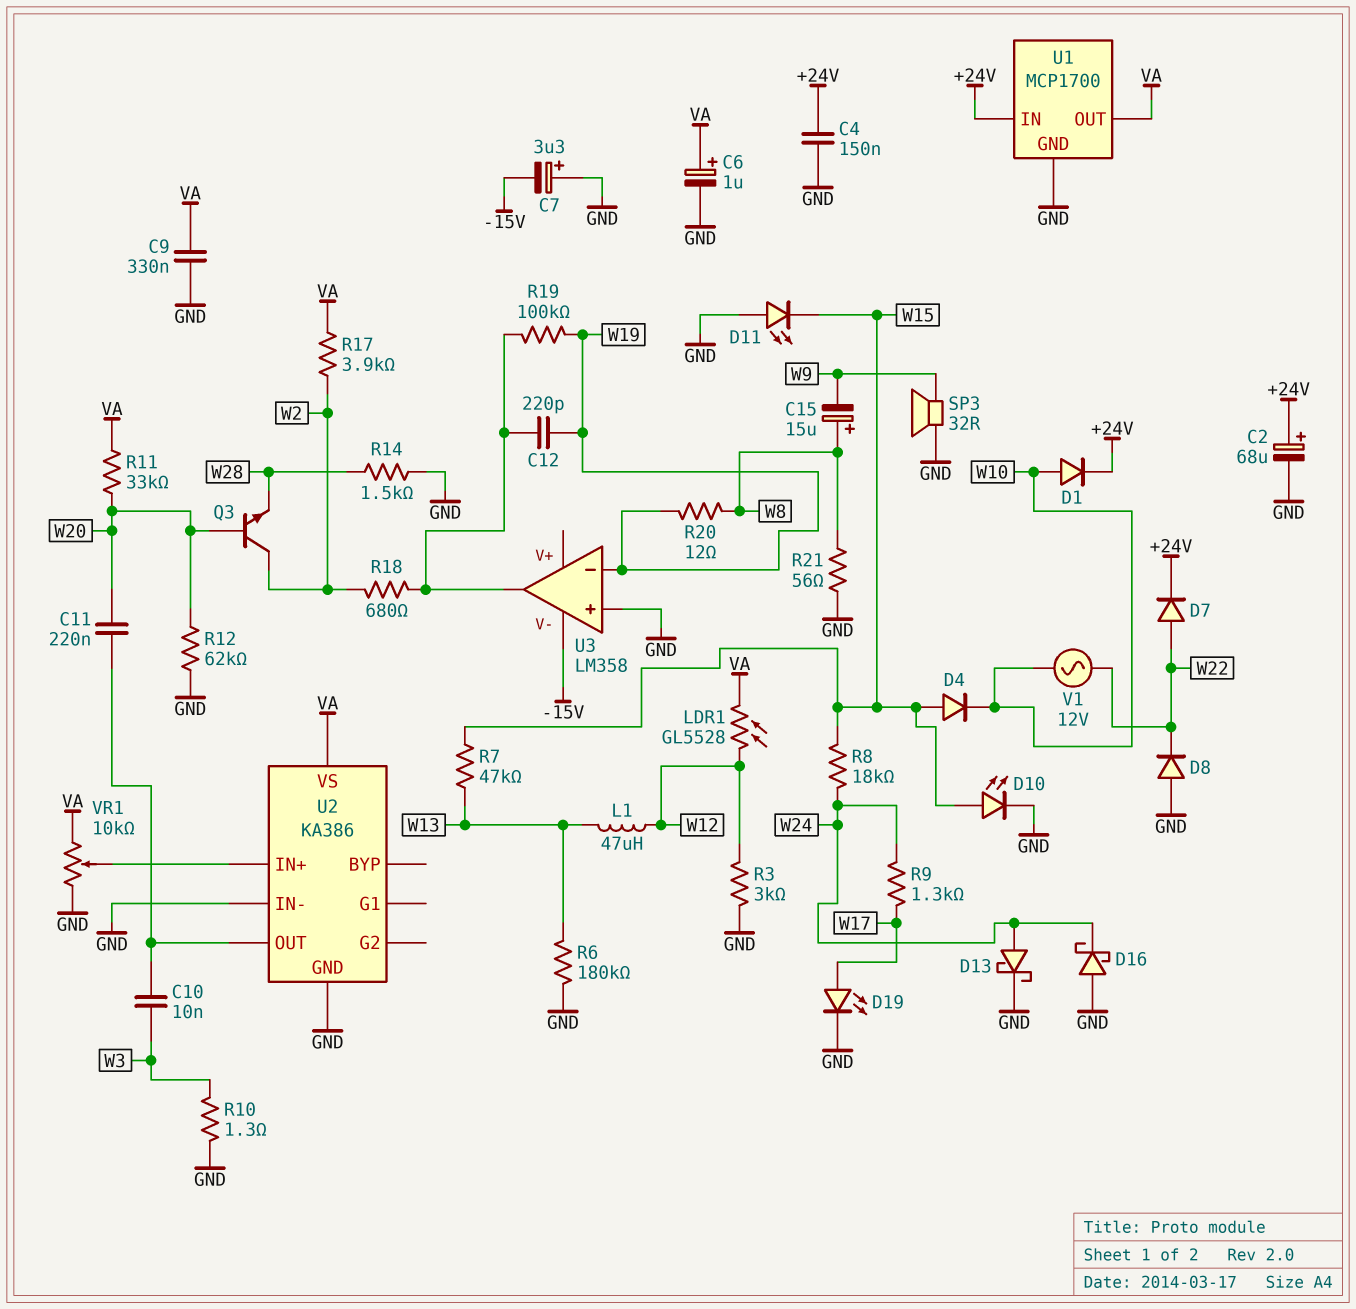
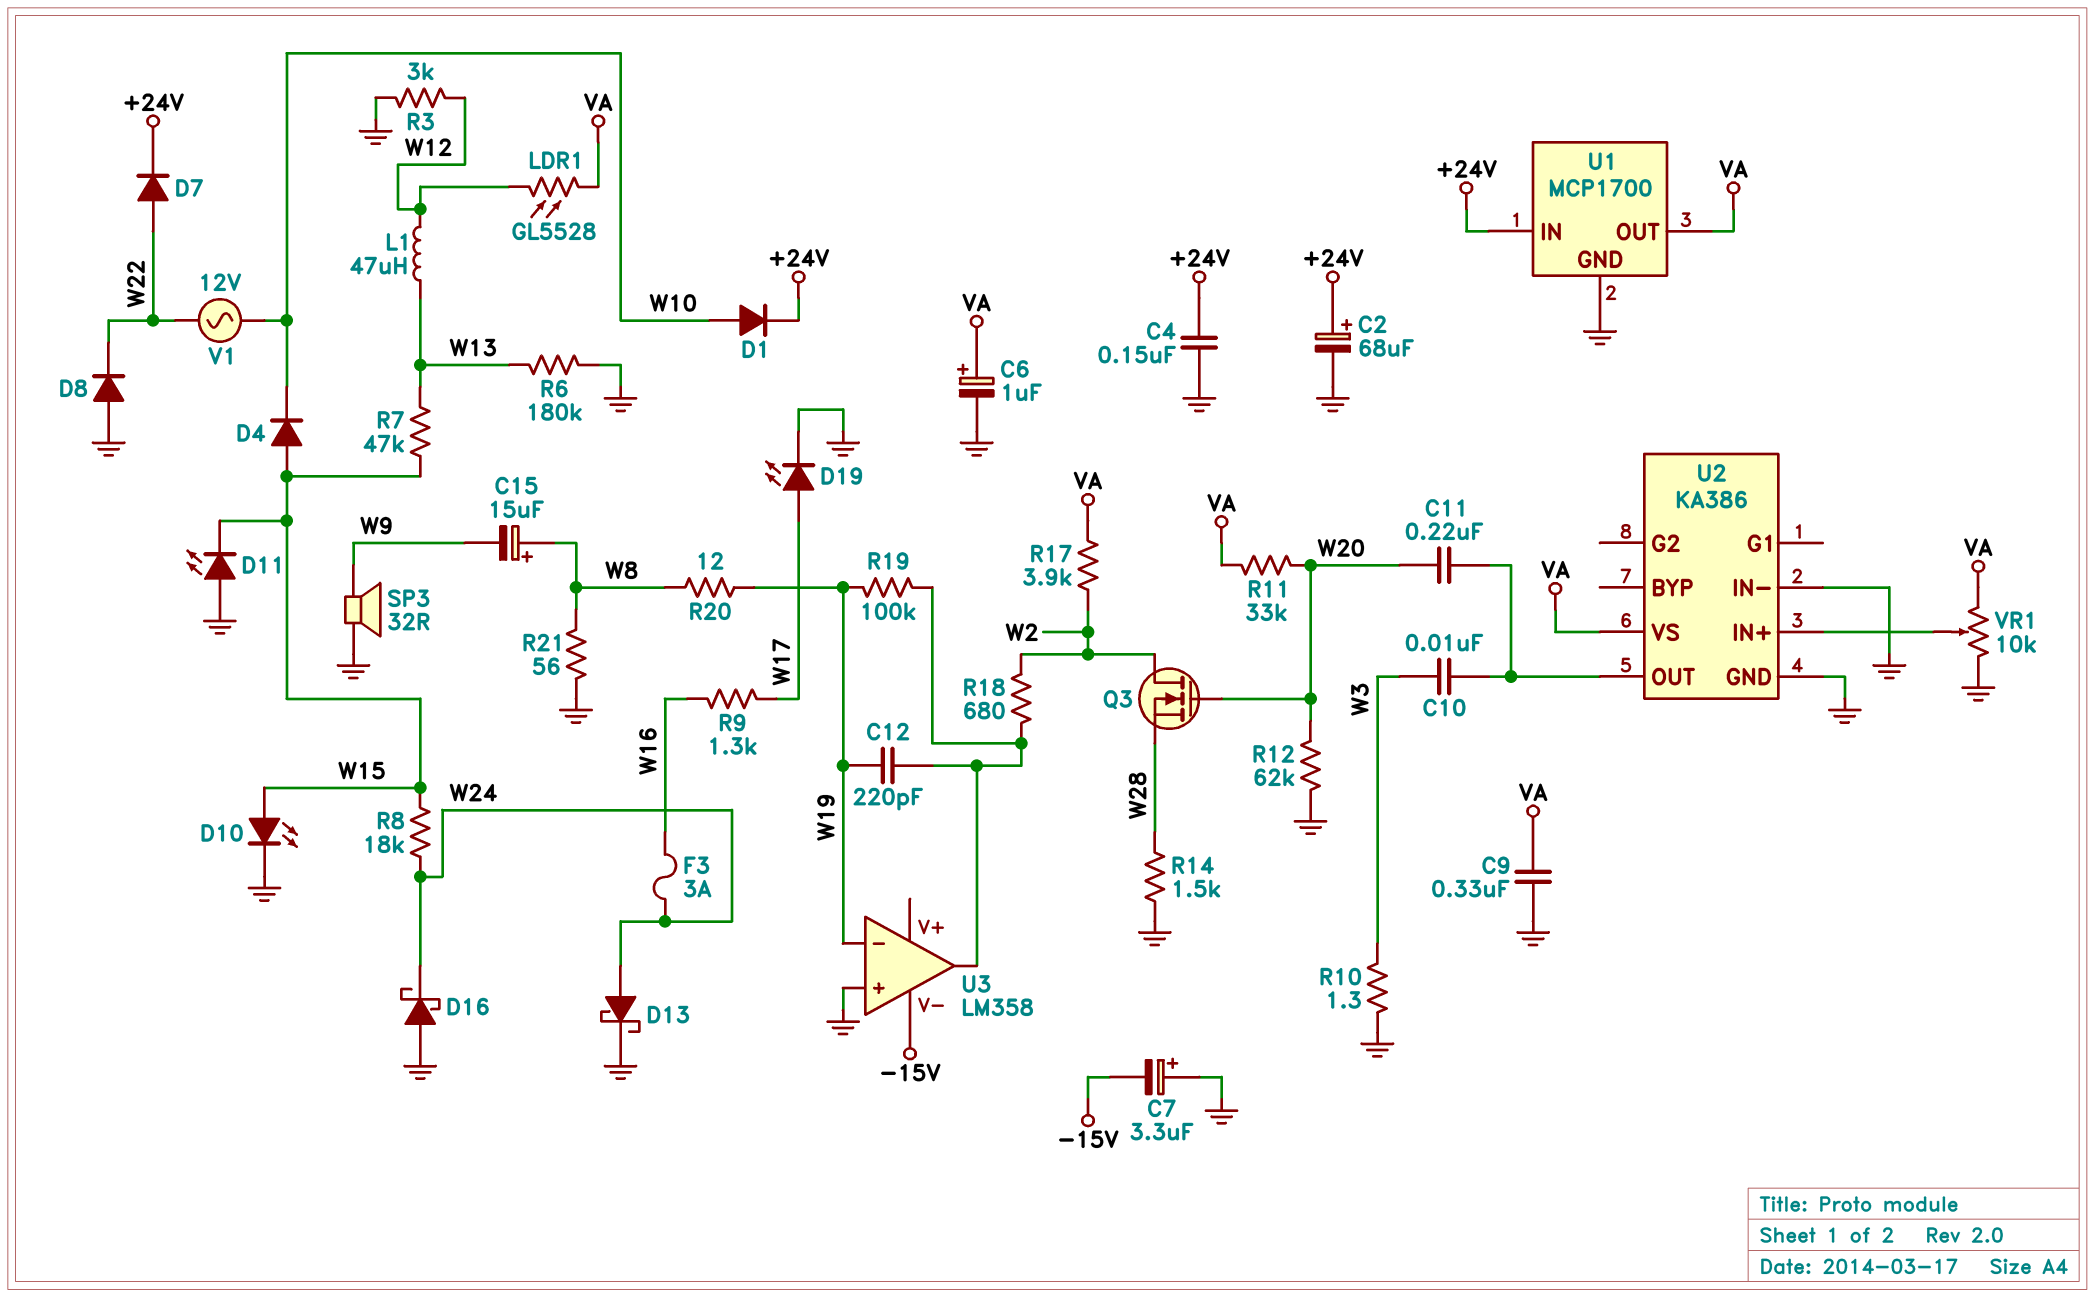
F3: none -> 3A (W16, W24)
Q3: NPN (B W20, C W2, E W28) -> NMOS (G W20, D W2, S W28)
R9: 1.3k (W17, W24) -> 1.3k (W16, W17)

